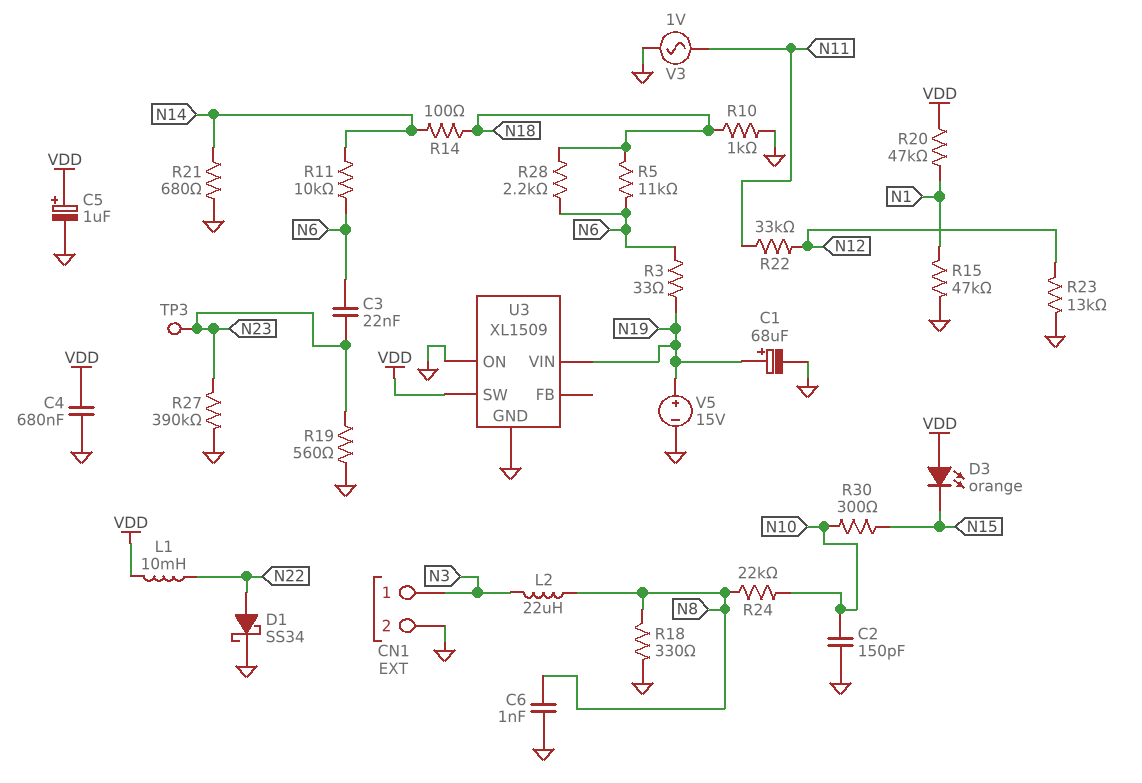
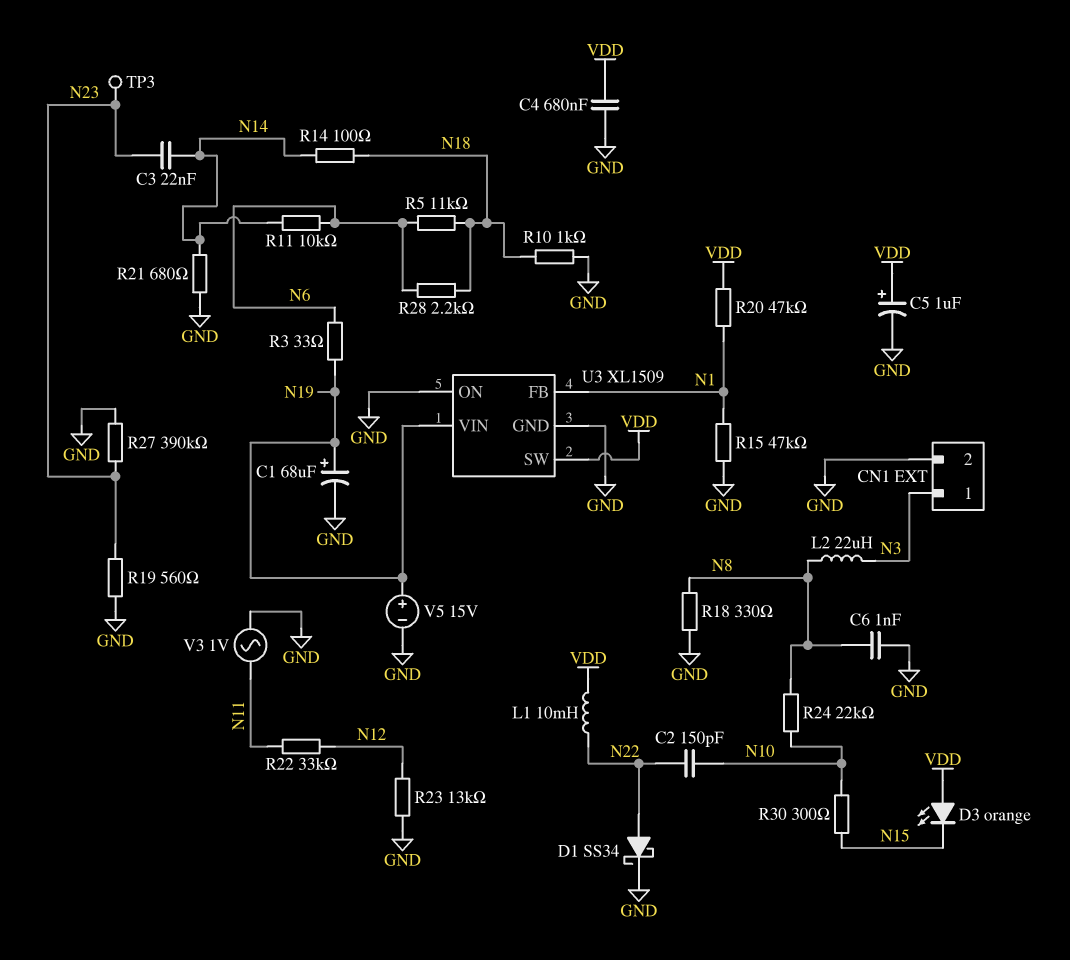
C2: 150pF (GND, N10) -> 150pF (N10, N22)
C3: 22nF (N6, N23) -> 22nF (N14, N23)
U3 pin FB: none -> N1

